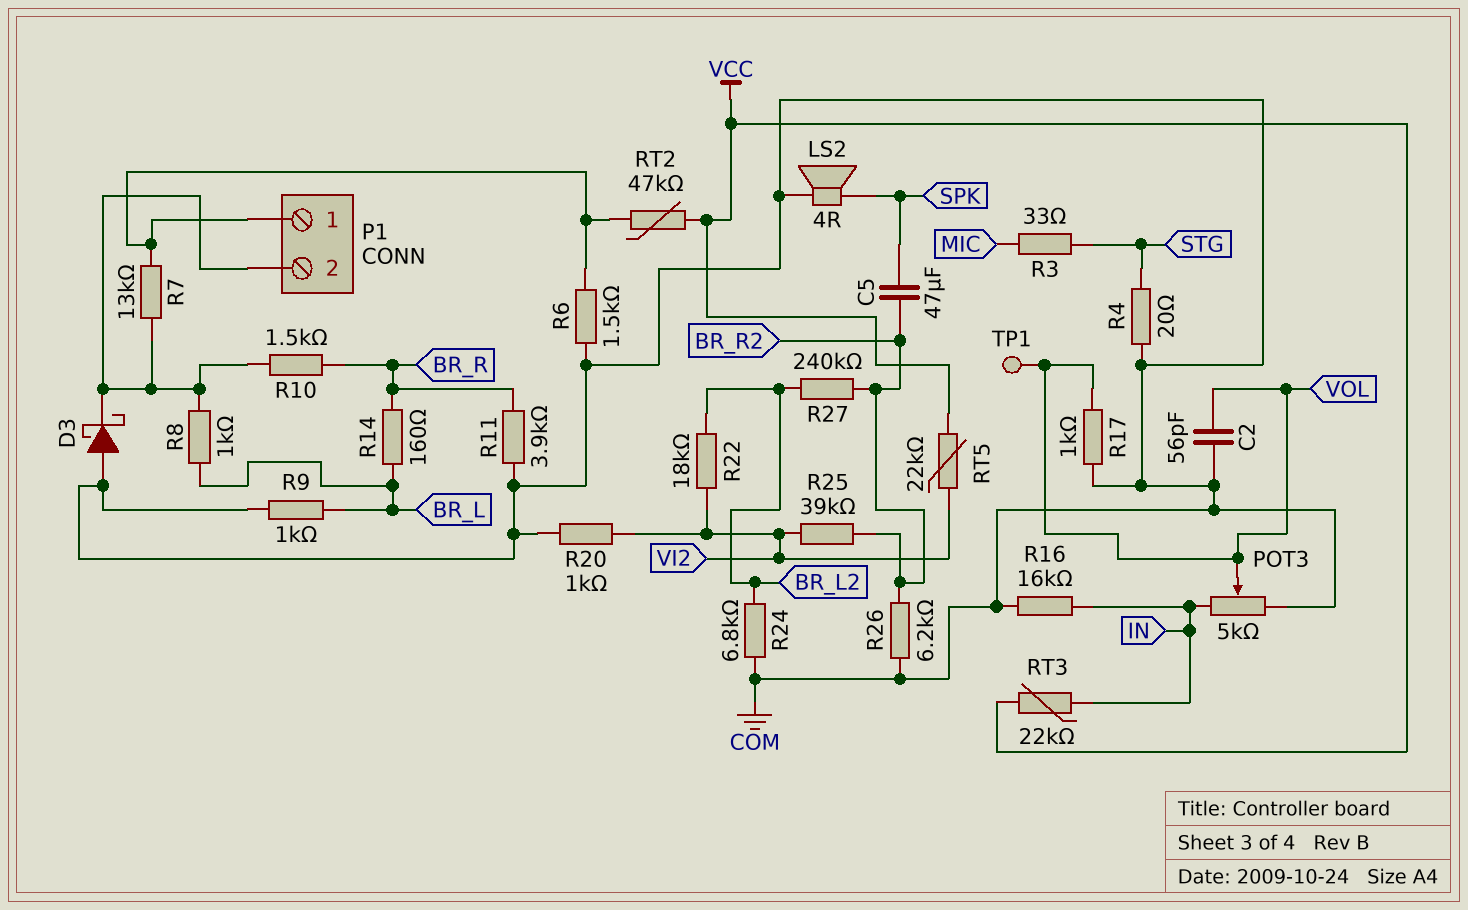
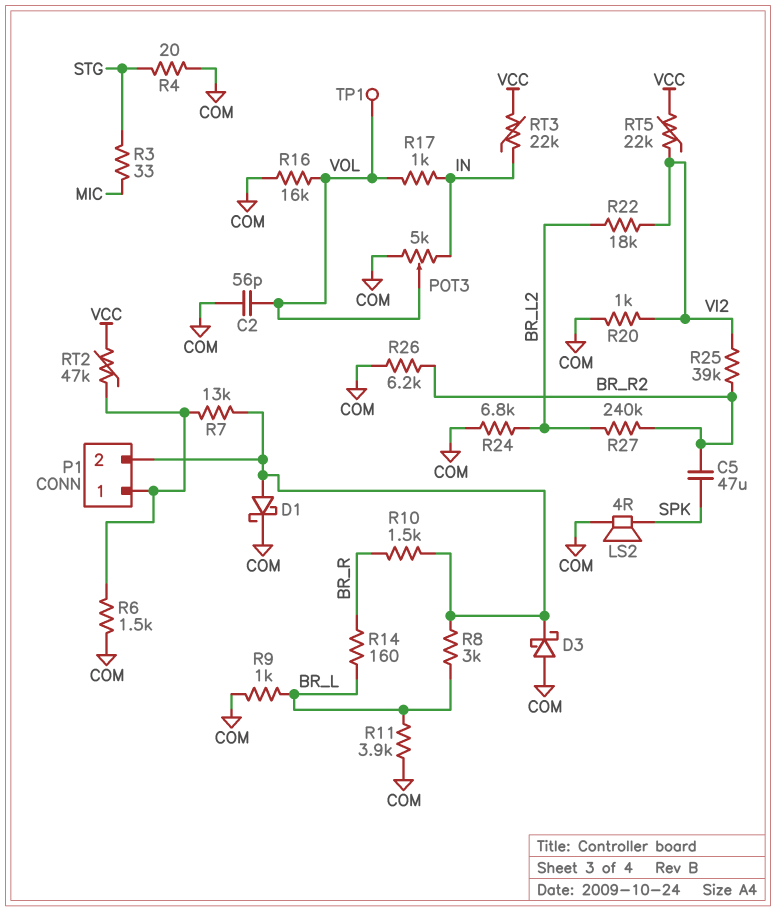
D1: none -> schottky (A P1/2, K COM)
R8: 1k (BR_L, P1/2) -> 3k (BR_L, P1/2)
R11: 3.9k (BR_R, COM) -> 3.9k (BR_L, COM)
R16: 16k (COM, IN) -> 16k (COM, VOL)
R17: 1k (COM, VOL) -> 1k (IN, VOL)

